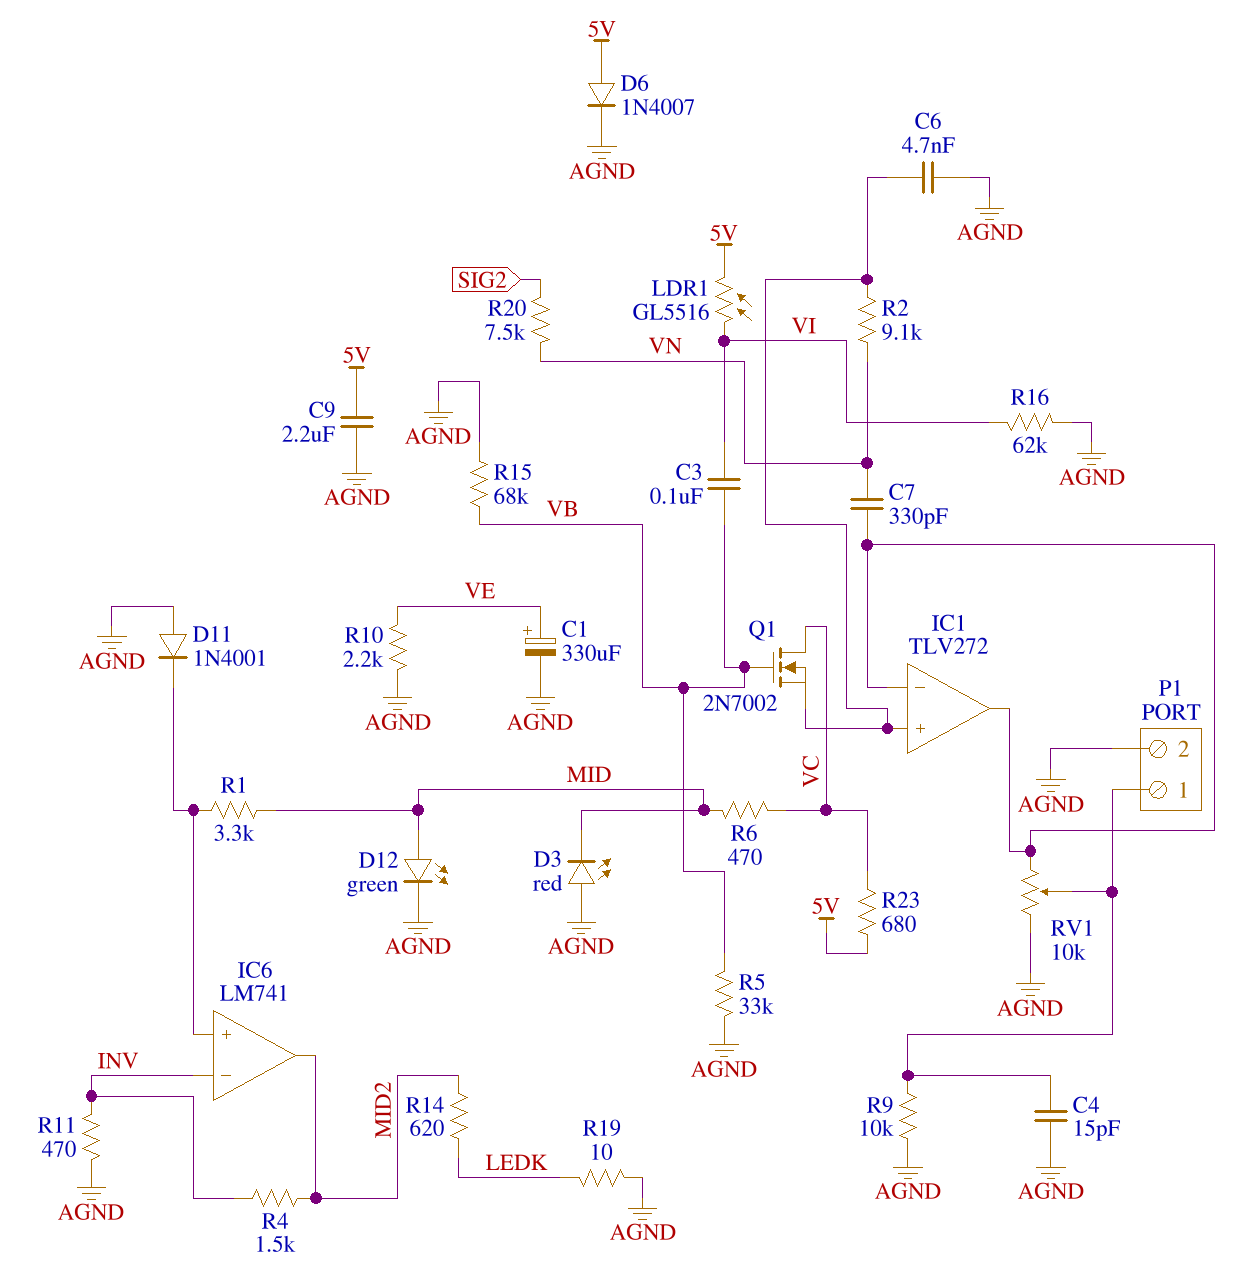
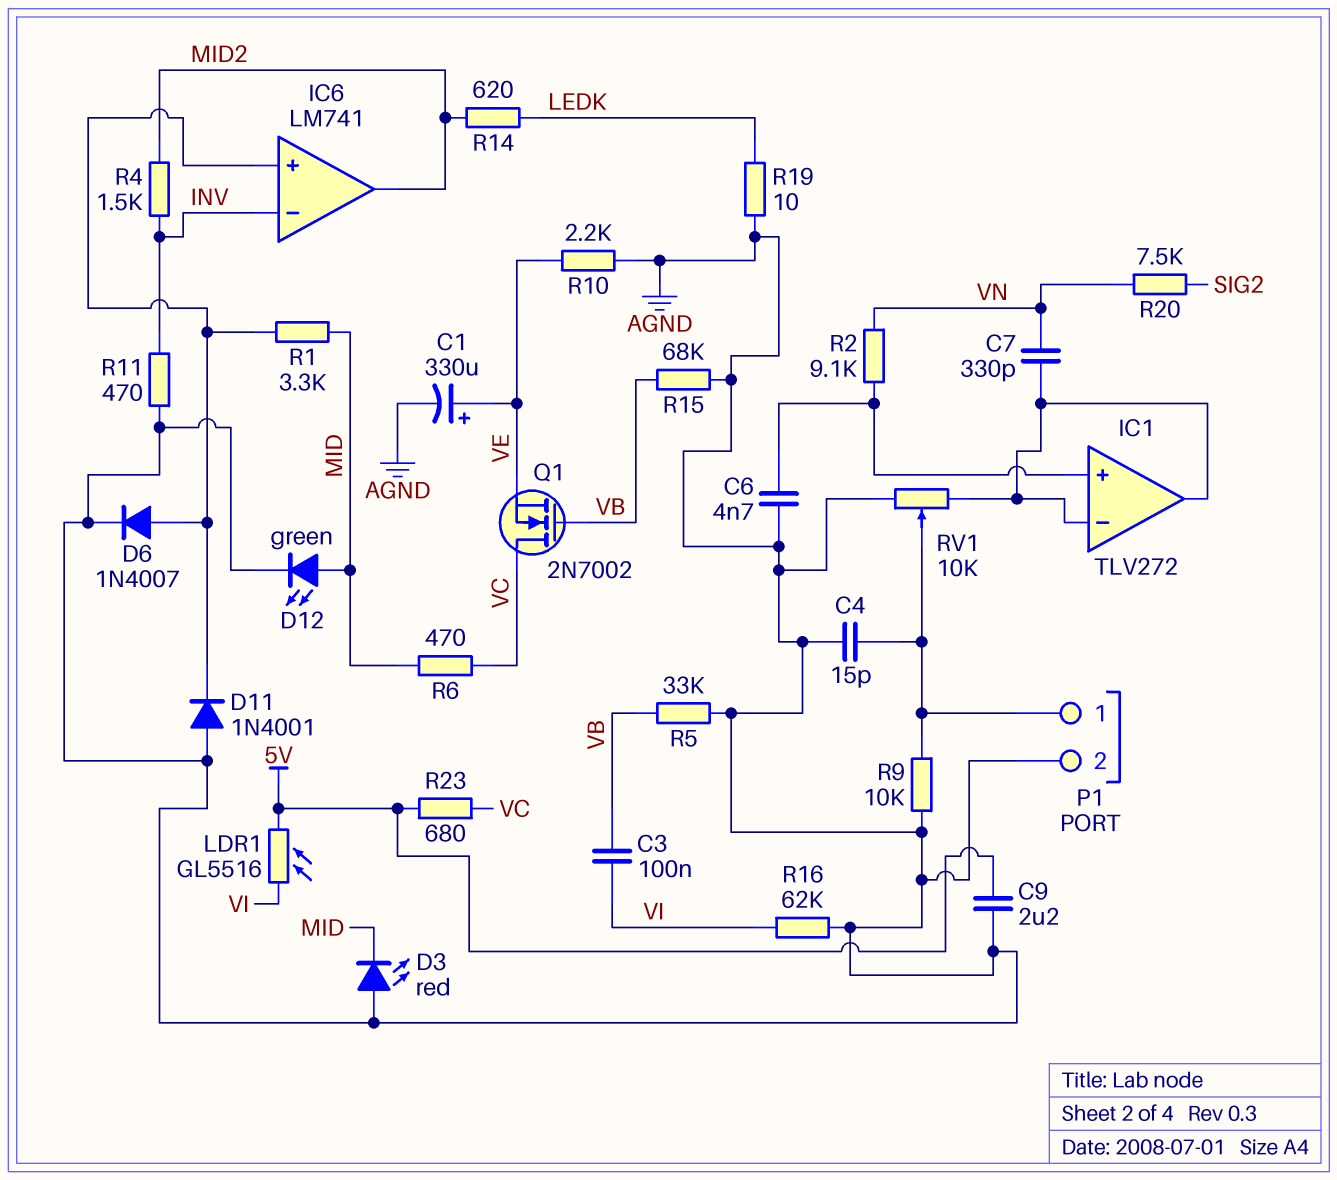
D6: diode 1N4007 (A 5V, K AGND) -> diode 1N4007 (A IC6/in+, K AGND)
Q1: NMOS 2N7002 (G VB, D VC, S IC1/in+) -> NMOS 2N7002 (G VB, D VC, S VE)

